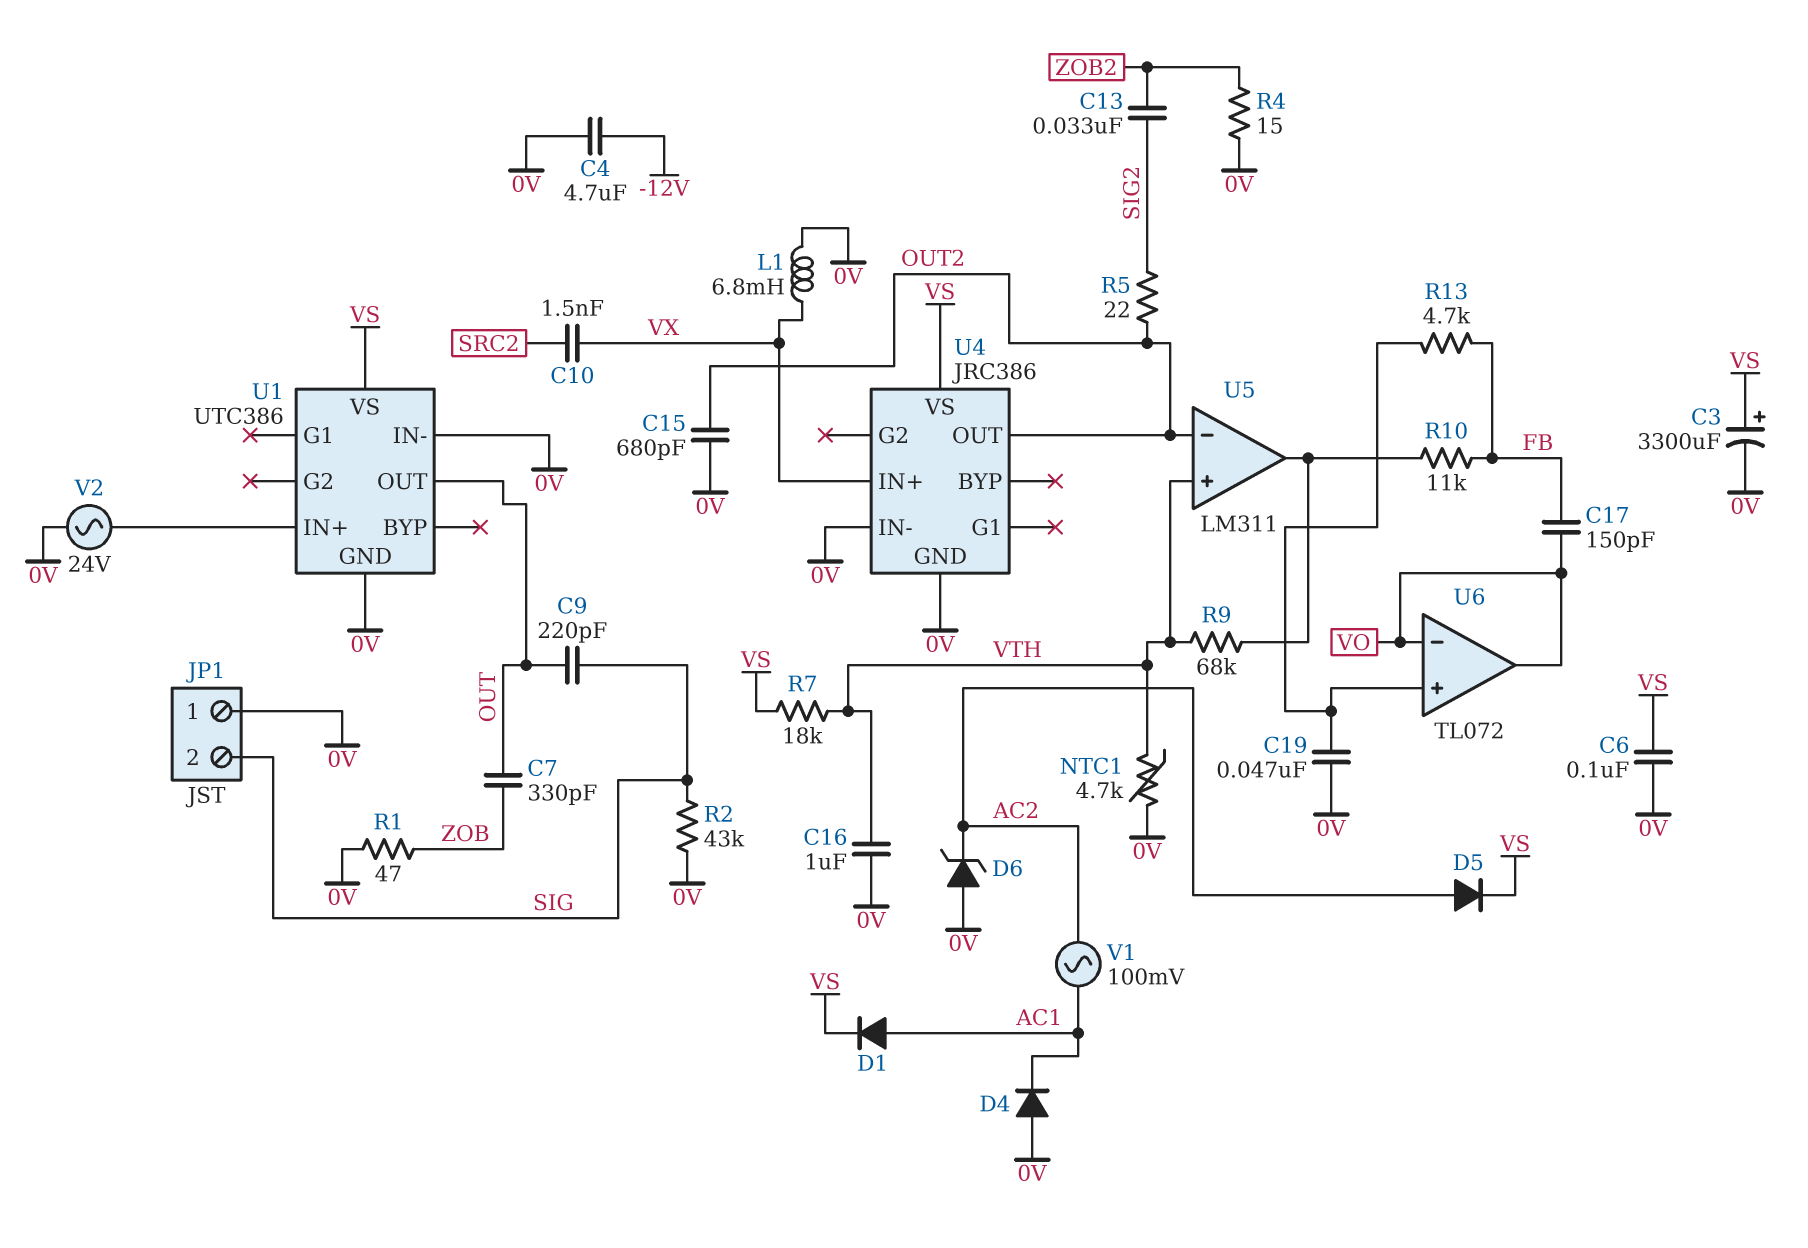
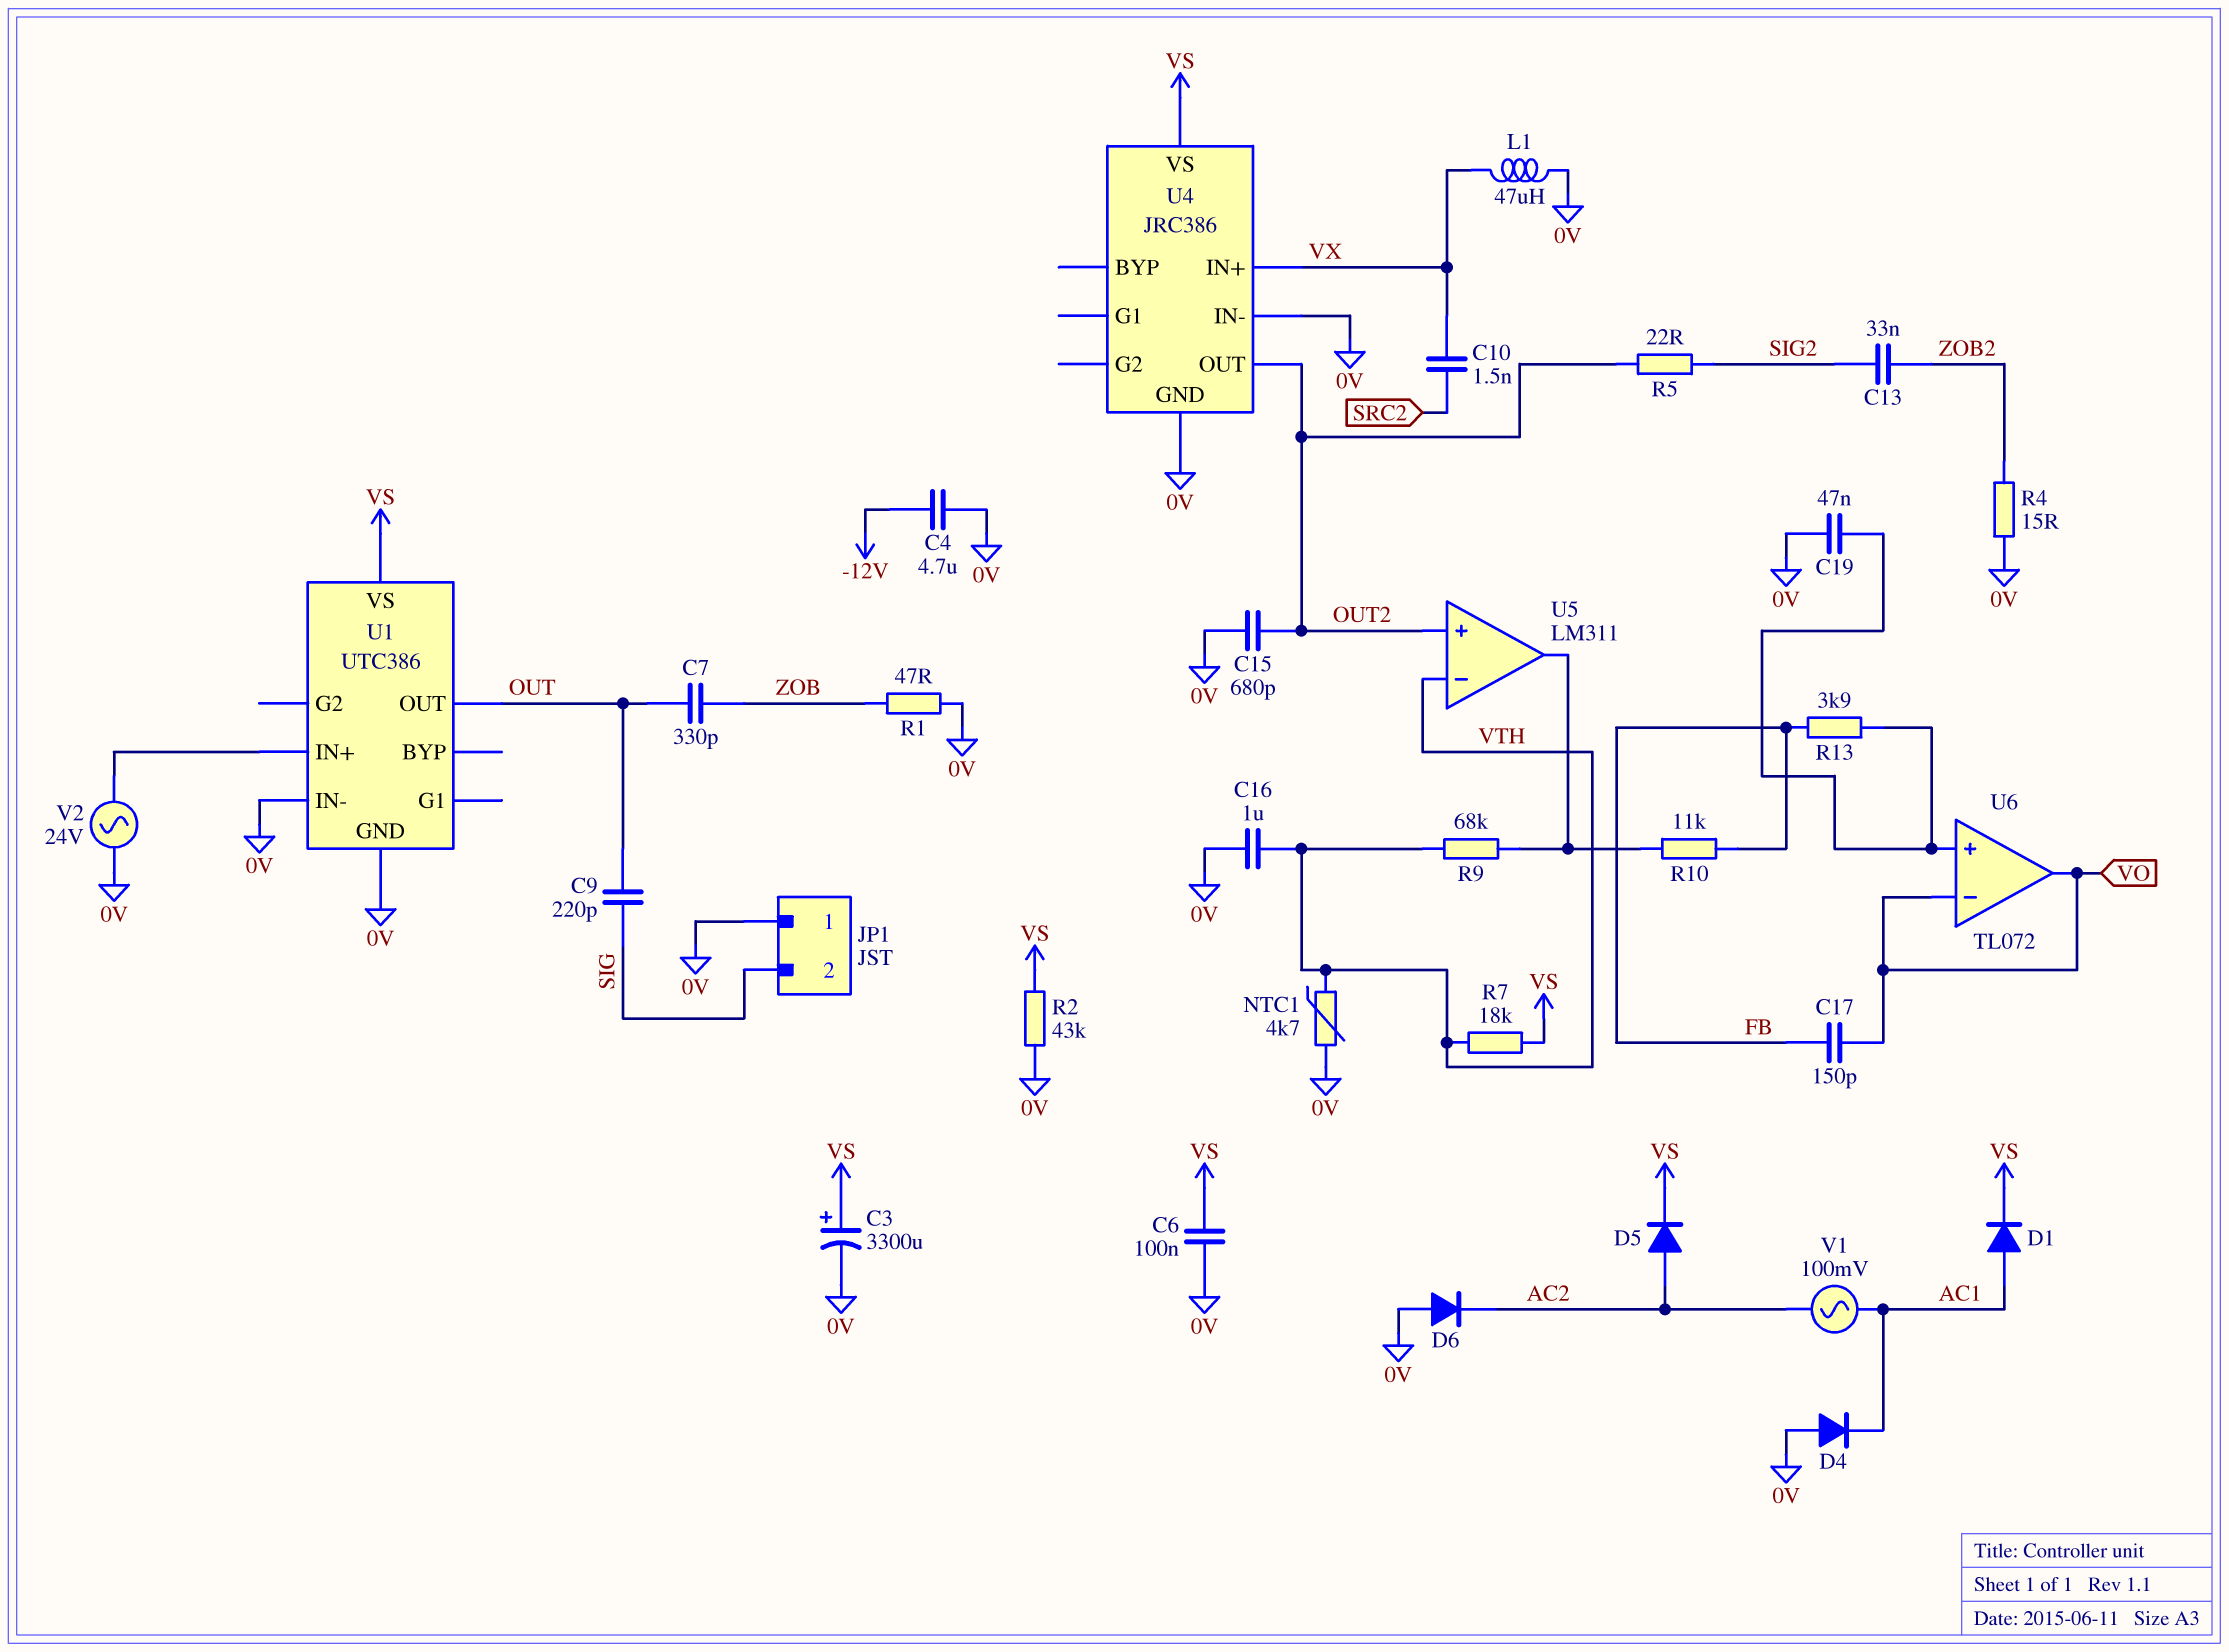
D6: zener (A 0V, K AC2) -> diode (A 0V, K AC2)
L1: 6.8mH (0V, VX) -> 47uH (0V, VX)
R2: 43k (0V, SIG) -> 43k (0V, VS)
R13: 4.7k (FB, U6/in+) -> 3.9k (FB, U6/in+)
U5 pin in+: VTH -> OUT2
U5 pin in-: OUT2 -> VTH

